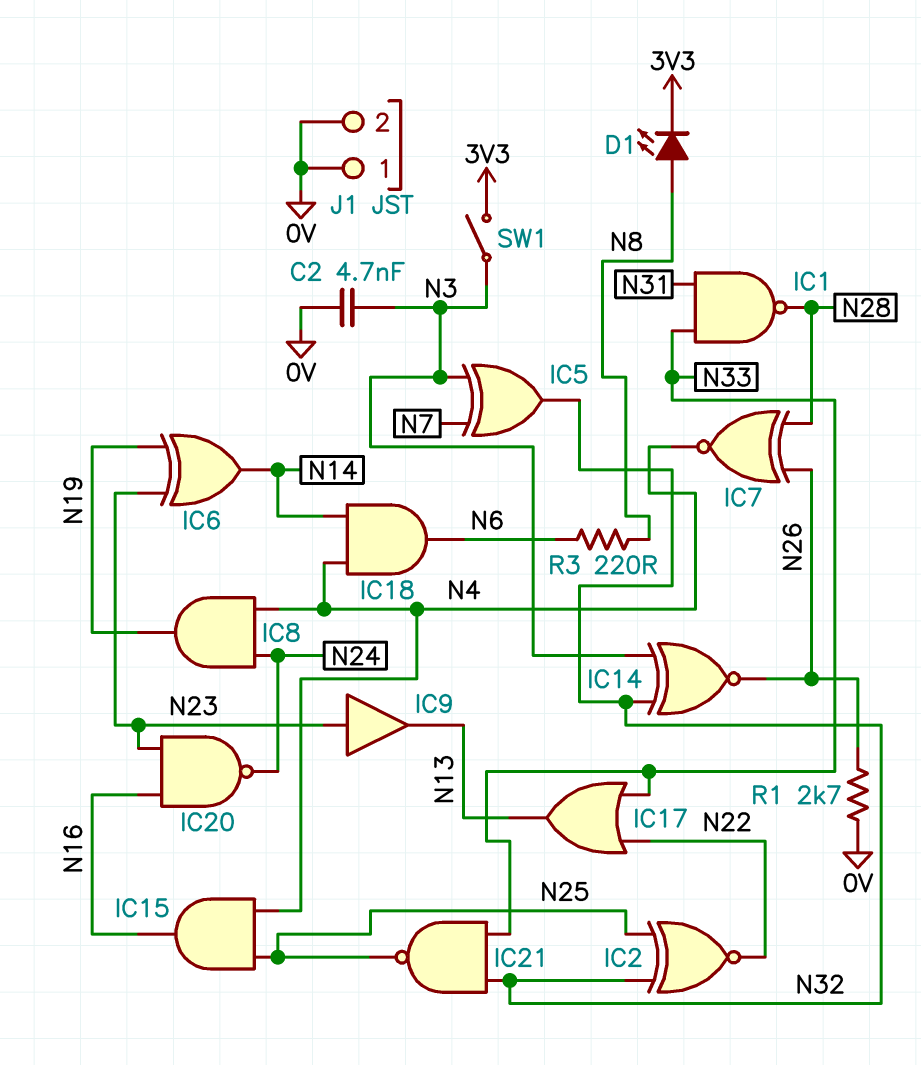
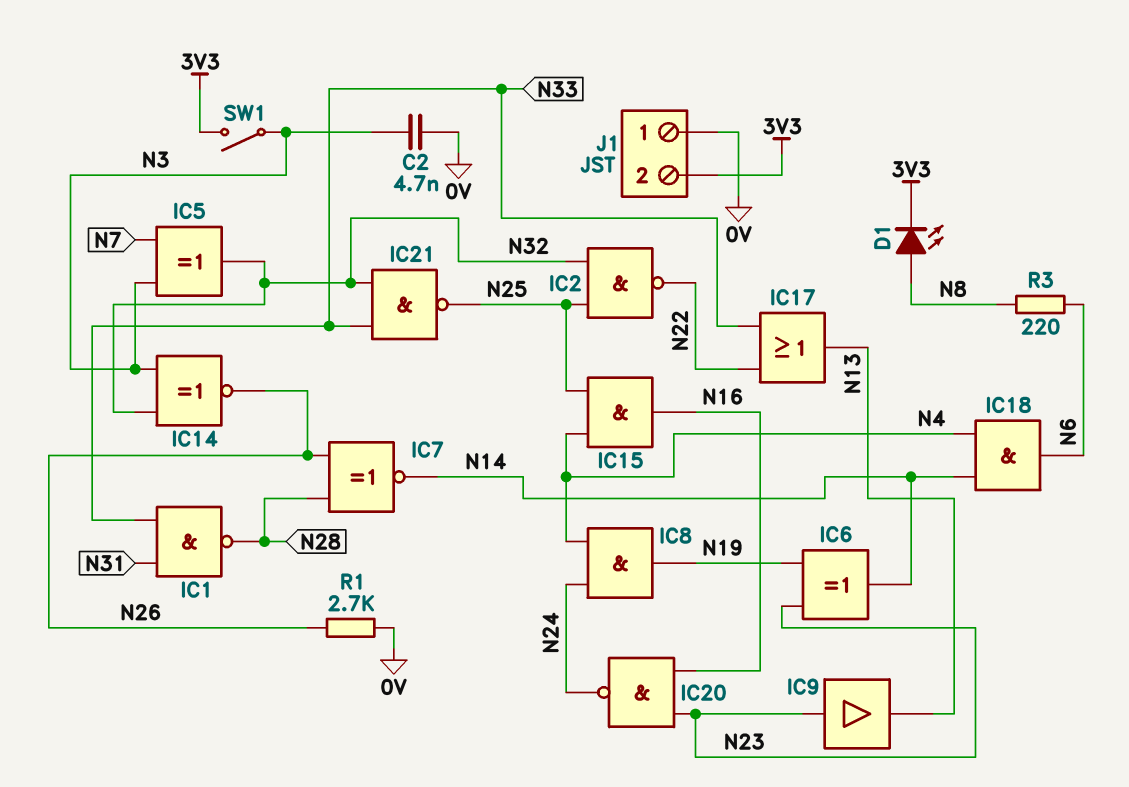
IC2: XNOR (in N25, in N32, out N22) -> NAND (in N25, in N32, out N22)
IC7: XNOR (in N26, in N28, out N4) -> XNOR (in N26, in N28, out N14)
J1 pin 2: 0V -> 3V3

